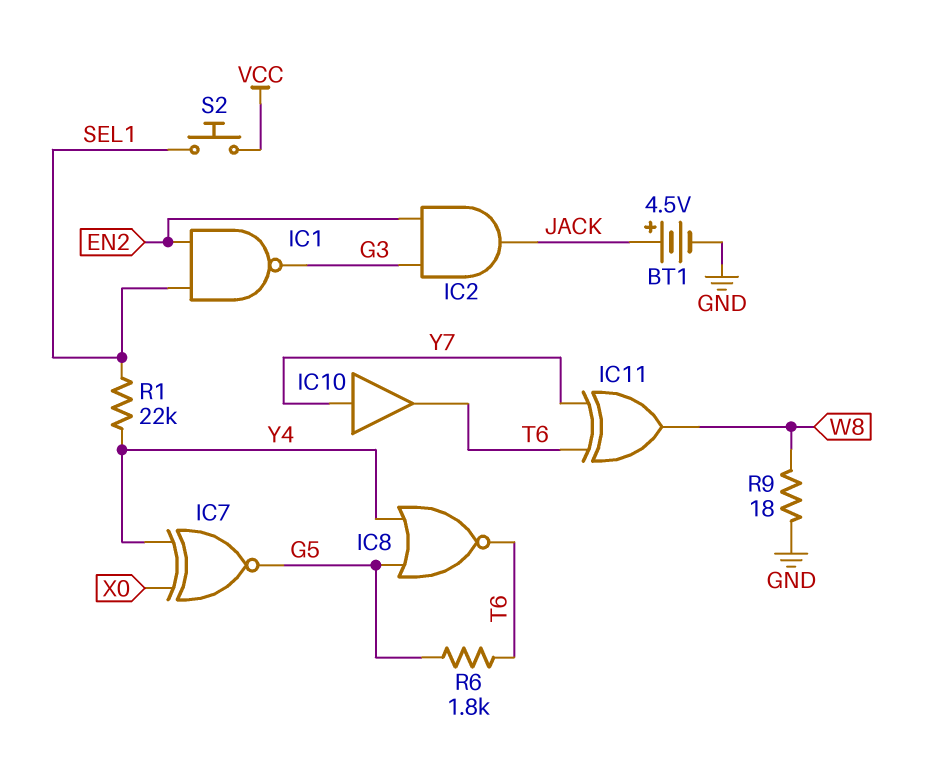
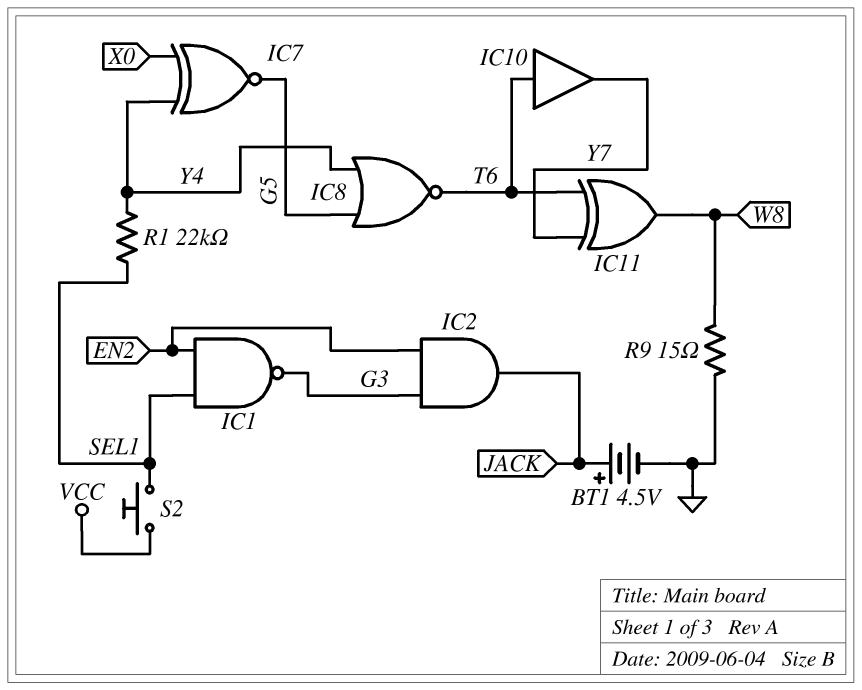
IC10: buffer (in Y7, out T6) -> buffer (in T6, out Y7)
R6: 1.8k (G5, T6) -> none
R9: 18 (GND, W8) -> 15 (GND, W8)

